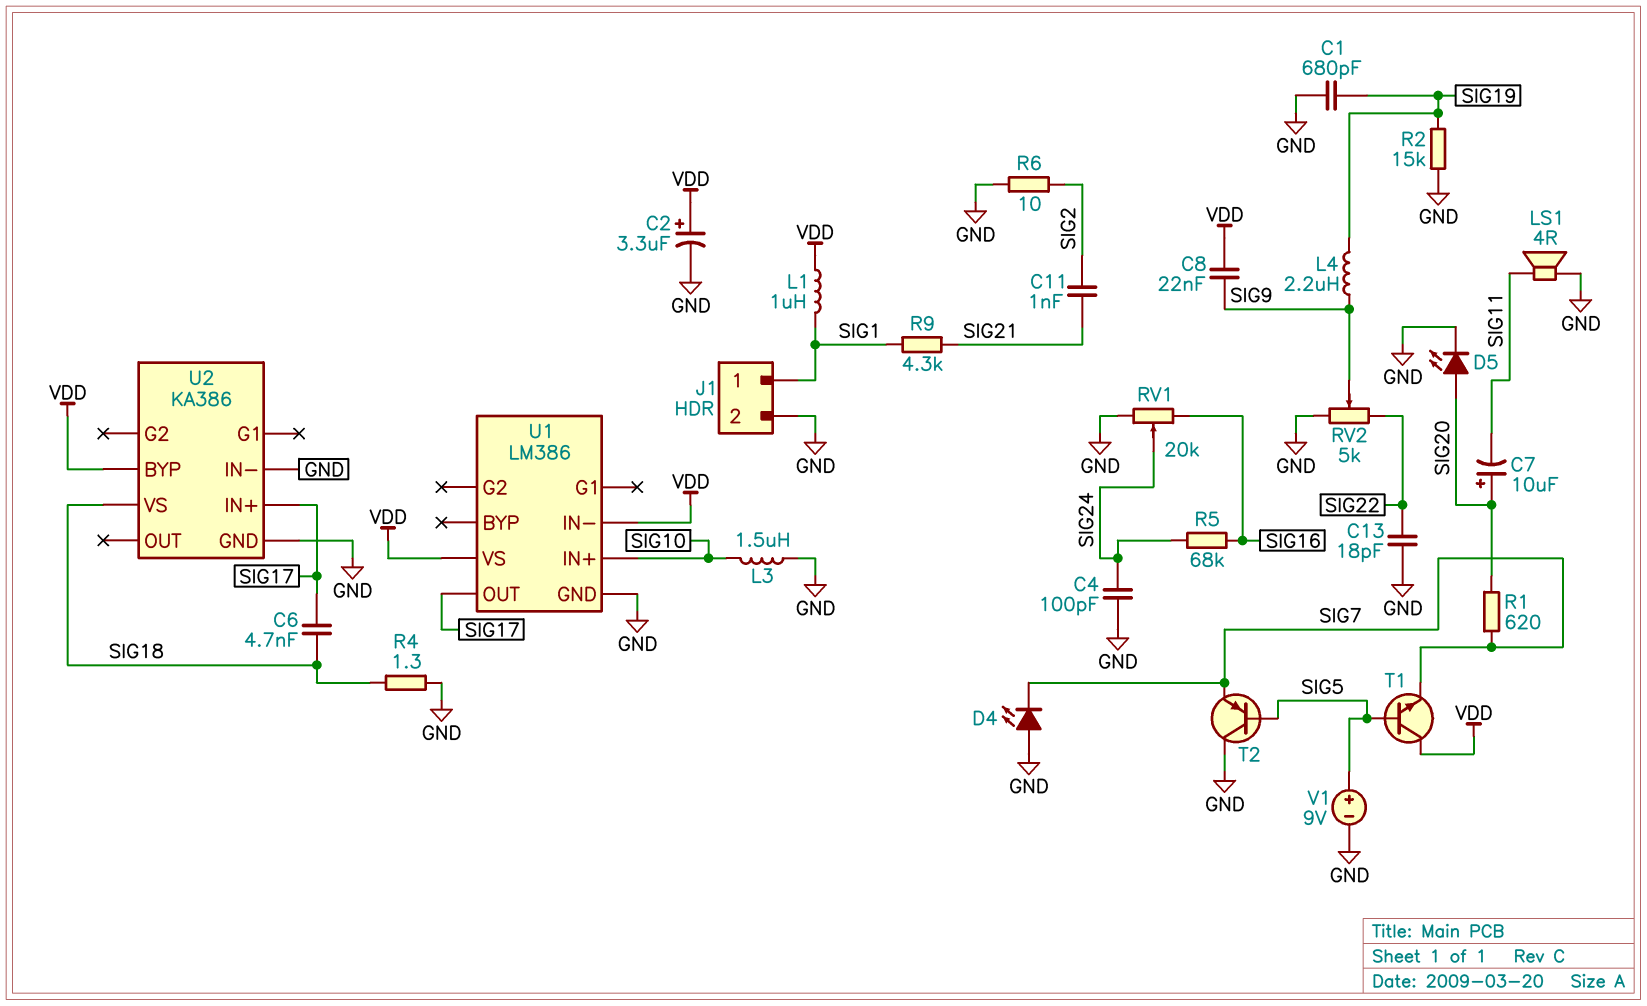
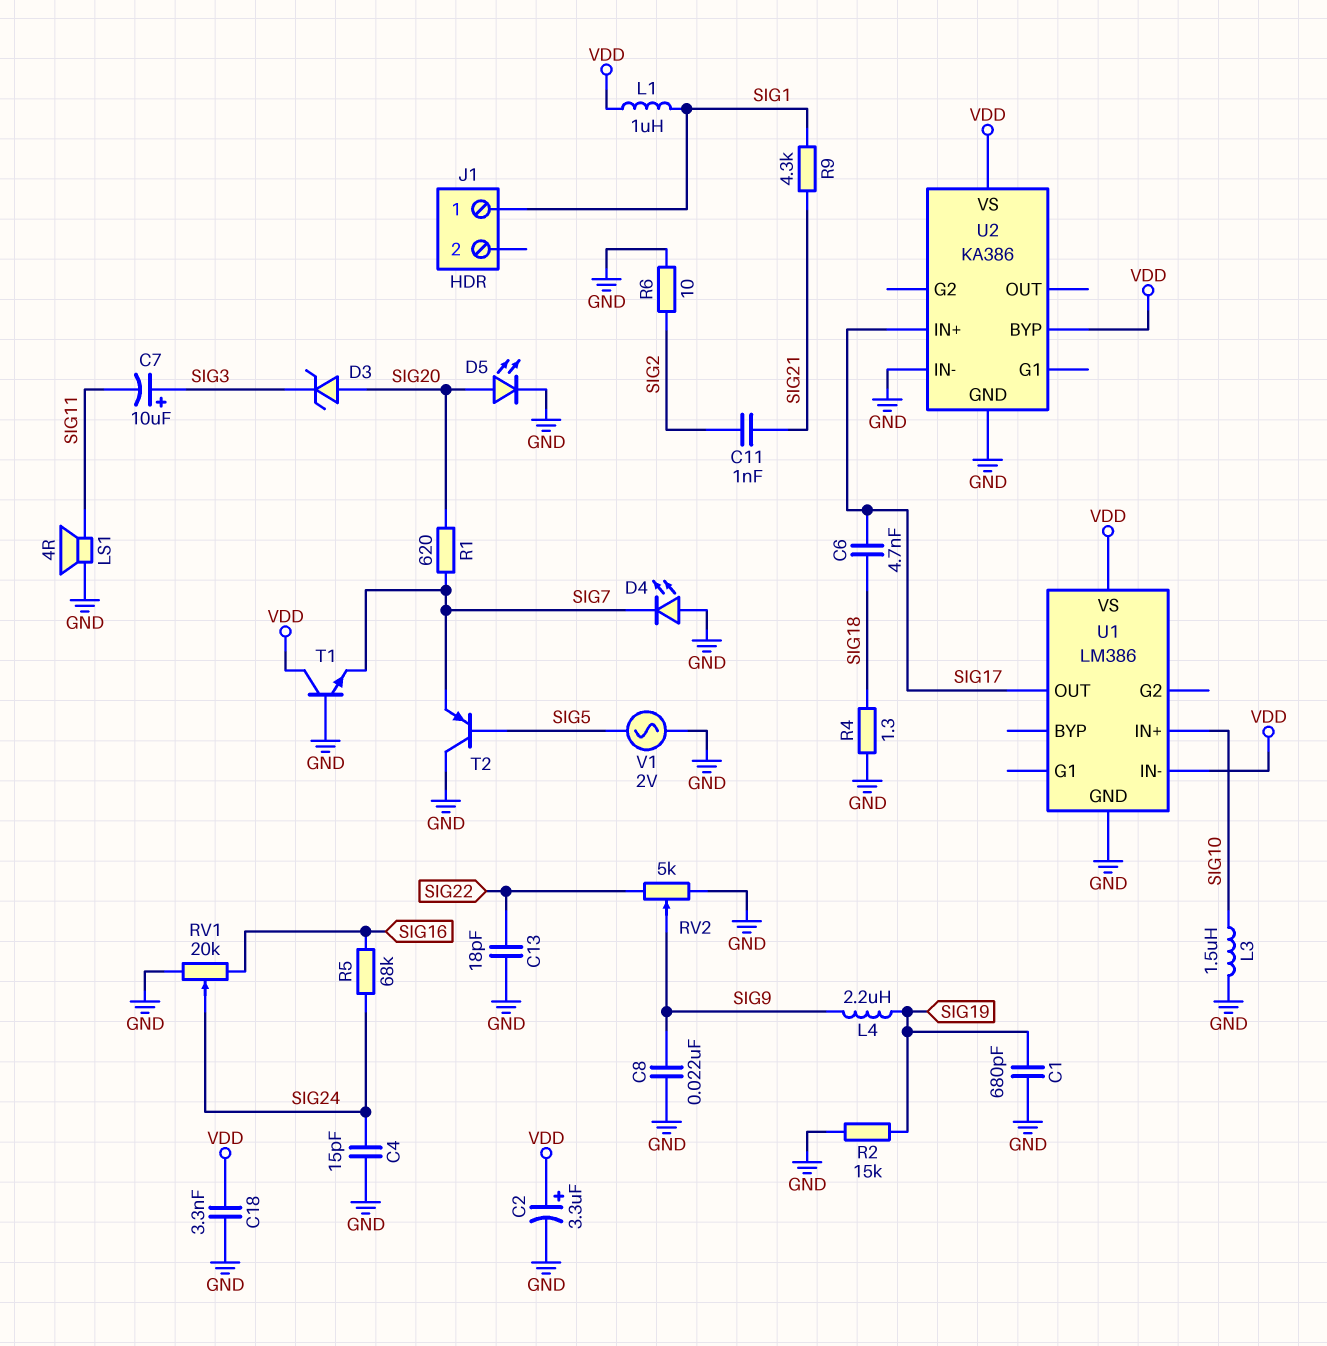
C4: 100pF (GND, SIG24) -> 15pF (GND, SIG24)
C7: 10uF (plus SIG20, minus SIG11) -> 10uF (plus SIG3, minus SIG11)
C8: 22nF (SIG9, VDD) -> 22nF (GND, SIG9)
C18: none -> 3.3nF (GND, VDD)
D3: none -> zener (A SIG20, K SIG3)
J1 pin 2: GND -> none
T1: NPN (B SIG5, C VDD, E SIG7) -> NPN (B GND, C VDD, E SIG7)
U2 pin VS: SIG18 -> VDD
V1: 9V (plus SIG5, minus GND) -> AC 2V (GND, SIG5)

